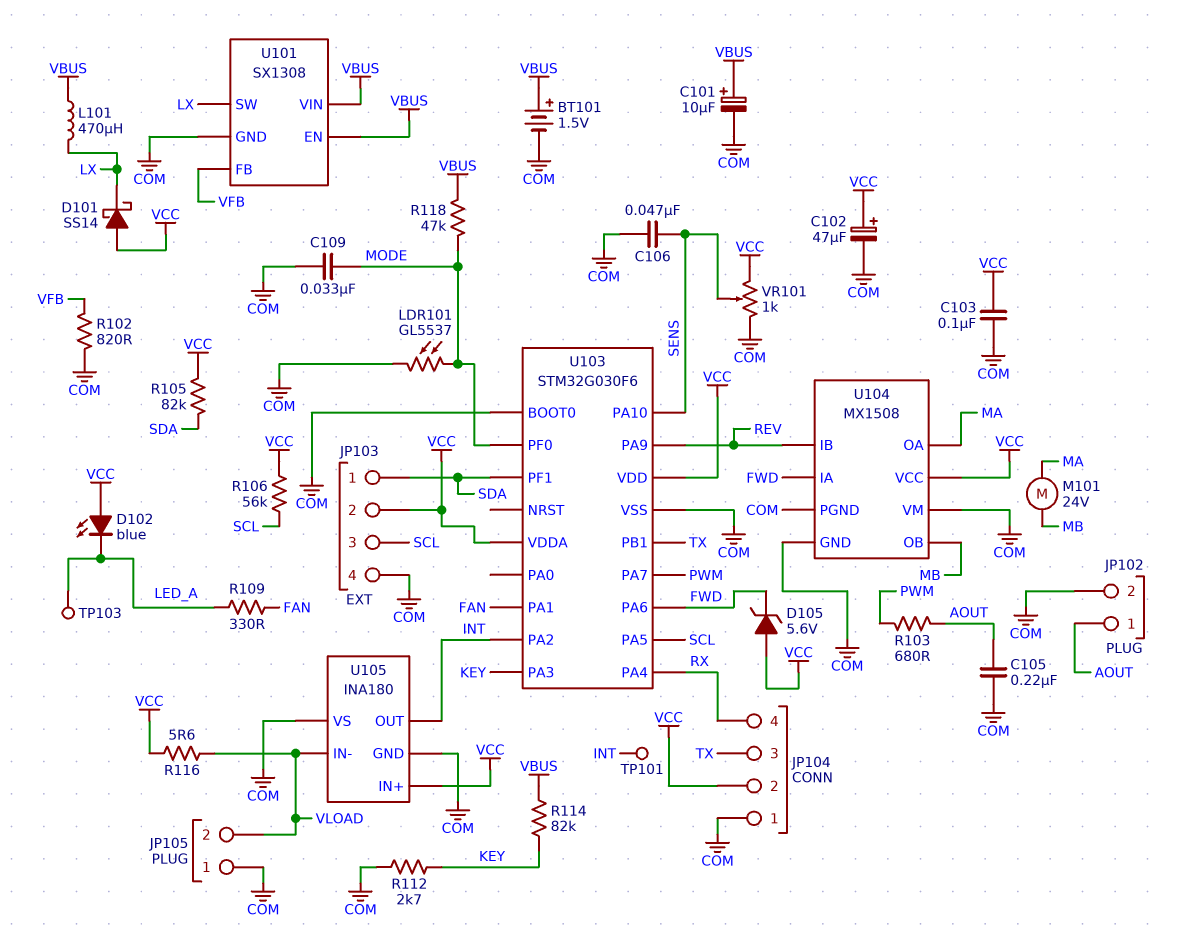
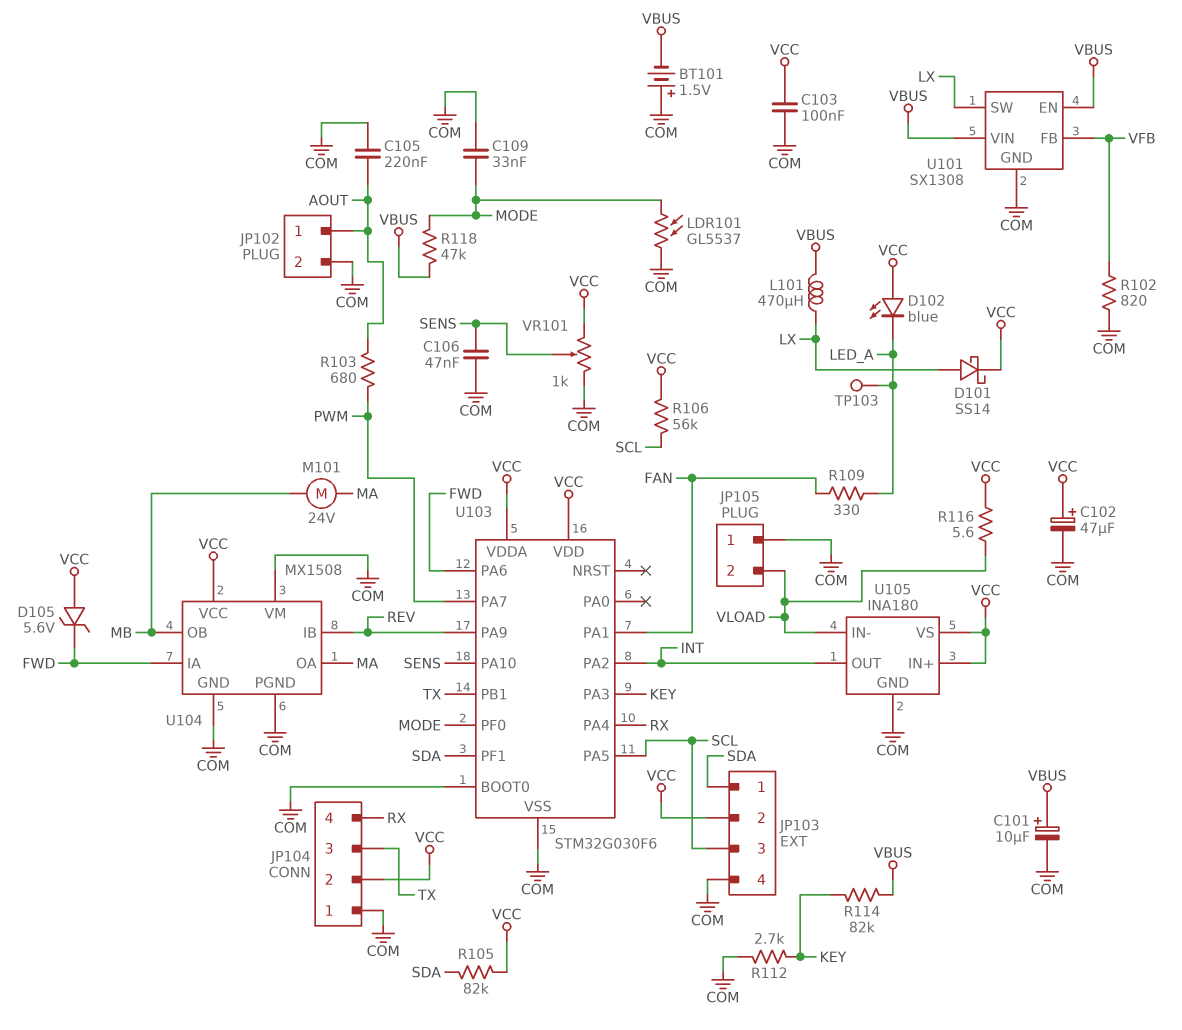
BT101: 1.5V (plus VBUS, minus COM) -> 1.5V (plus COM, minus VBUS)
D101: schottky SS14 (A VCC, K LX) -> schottky SS14 (A LX, K VCC)
TP101: test point (INT) -> none
U105 pin VS: COM -> VCC

